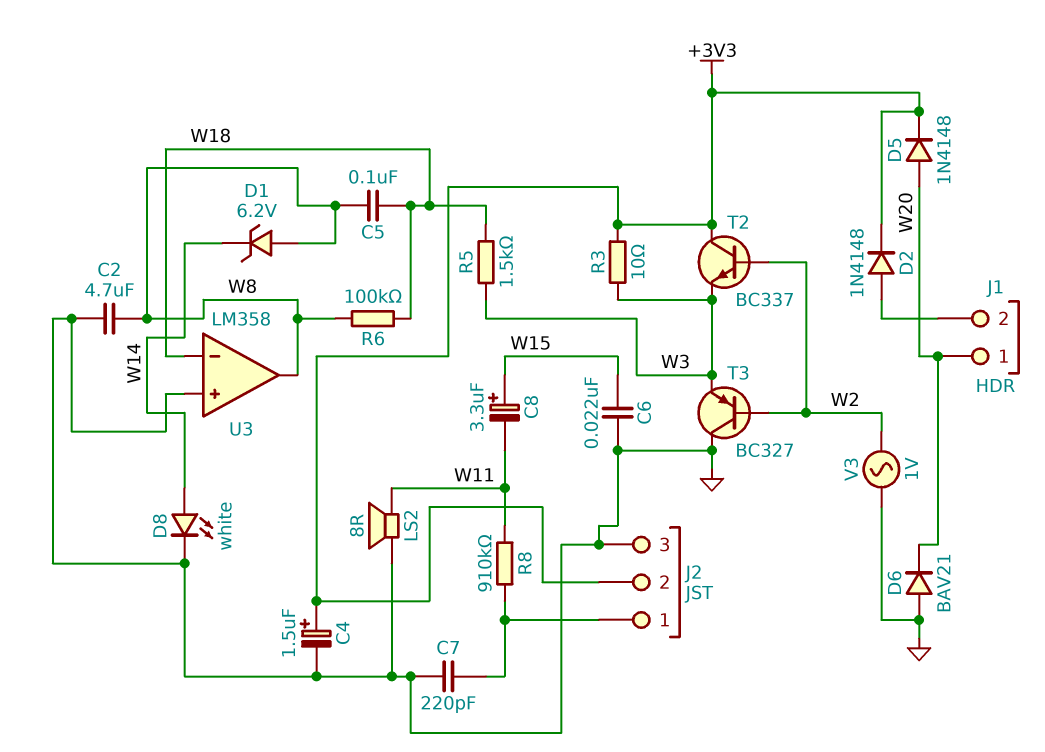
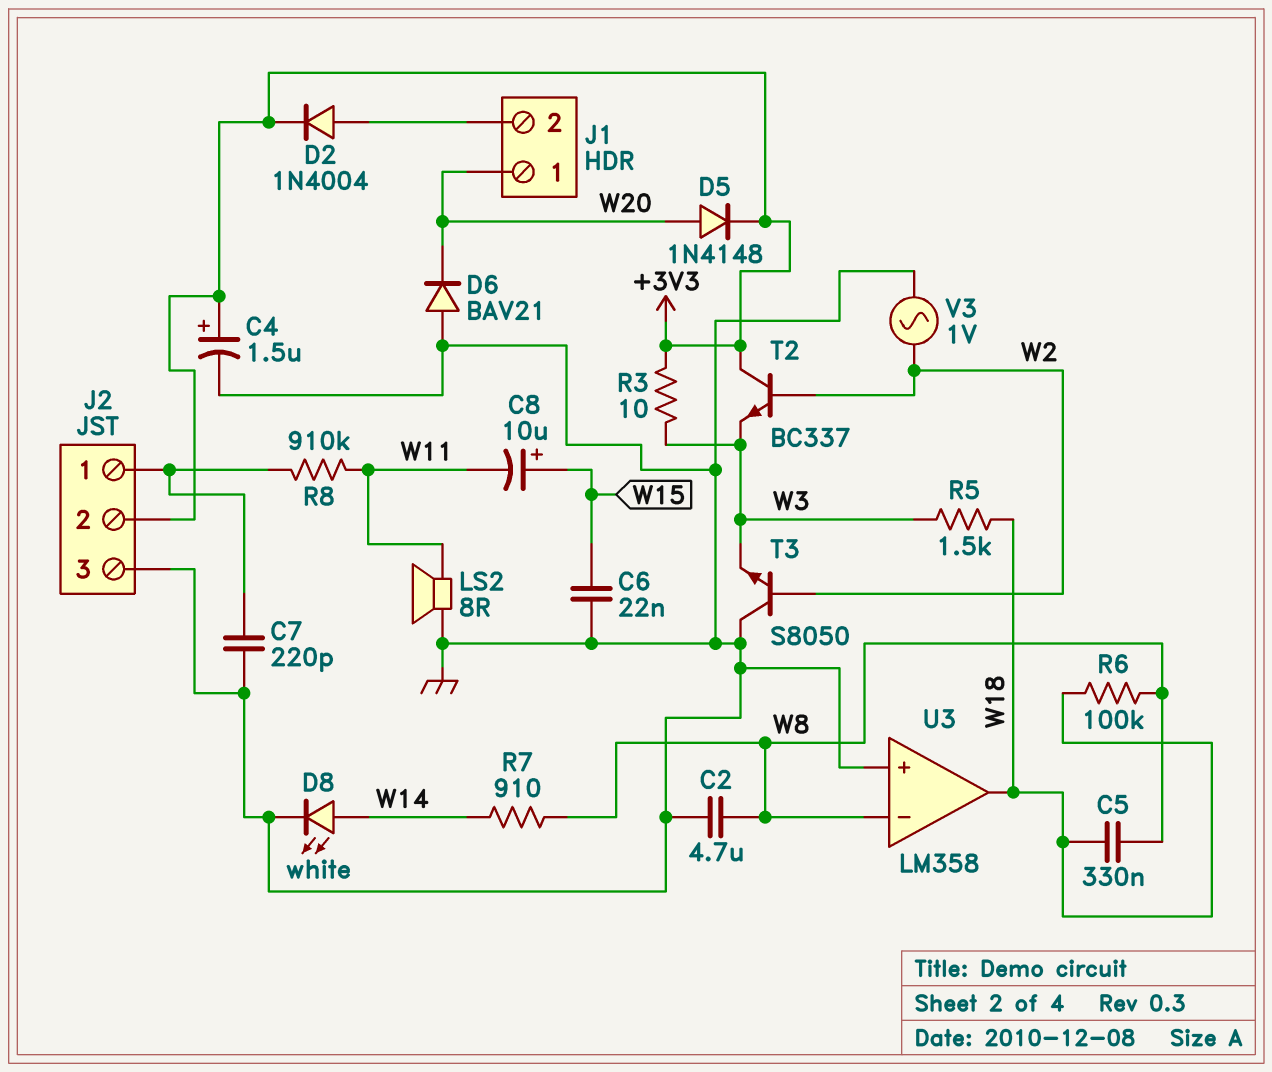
C5: 100nF (W8, W18) -> 330nF (W8, W18)
C8: 3.3uF (plus W15, minus W11) -> 10uF (plus W15, minus W11)
D1: zener 6.2V (A W8, K W14) -> none
D2: diode 1N4148 (A J1/2, K +3V3) -> diode 1N4004 (A J1/2, K +3V3)
R7: none -> 910 (W8, W14)
T3: PNP BC327 (B W2, C GND, E W3) -> NPN S8050 (B W2, C GND, E W3)
U3 pin in-: W18 -> W8
U3 pin out: W8 -> W18

